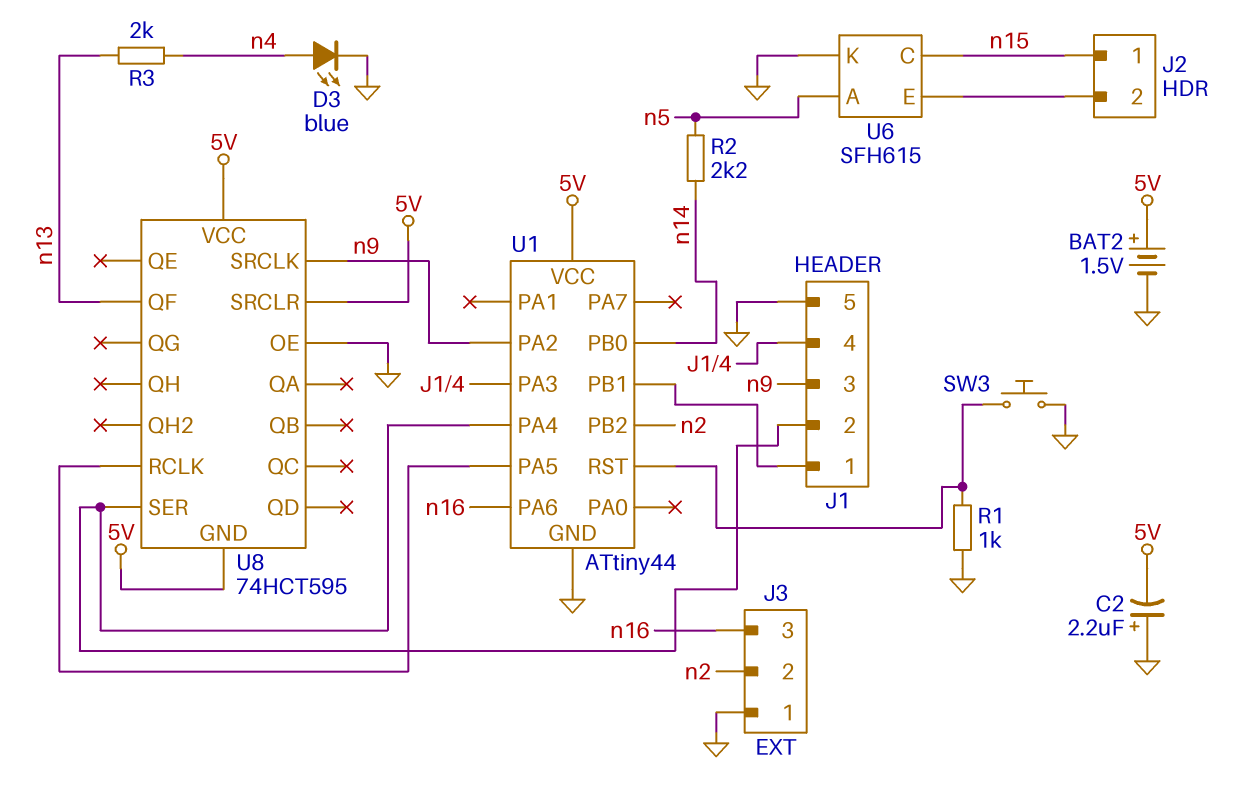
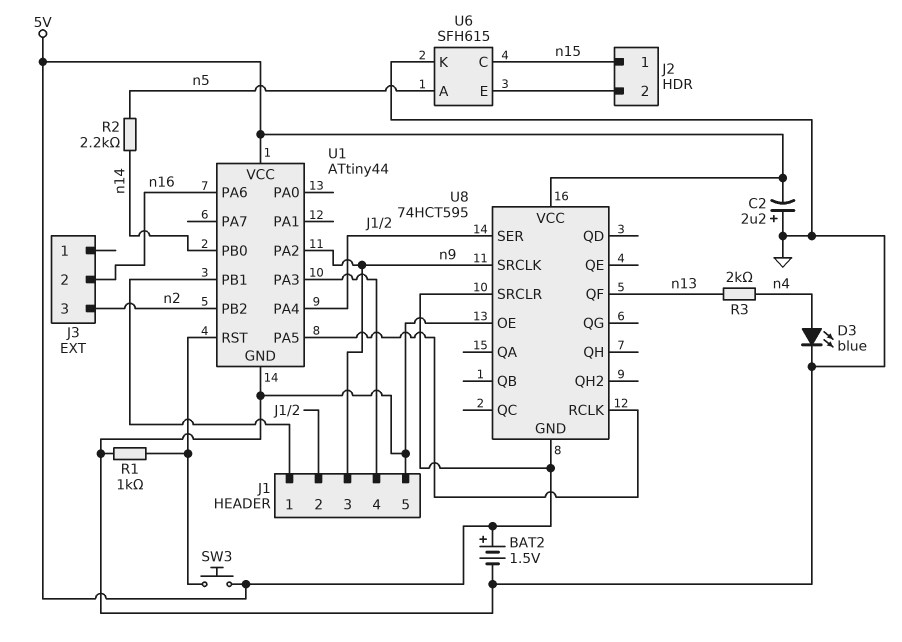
J3 pin 1: GND -> none
J3 pin 2: n2 -> n16
J3 pin 3: n16 -> n2
SW3: button (GND, U1/RST) -> button (5V, U1/RST)

